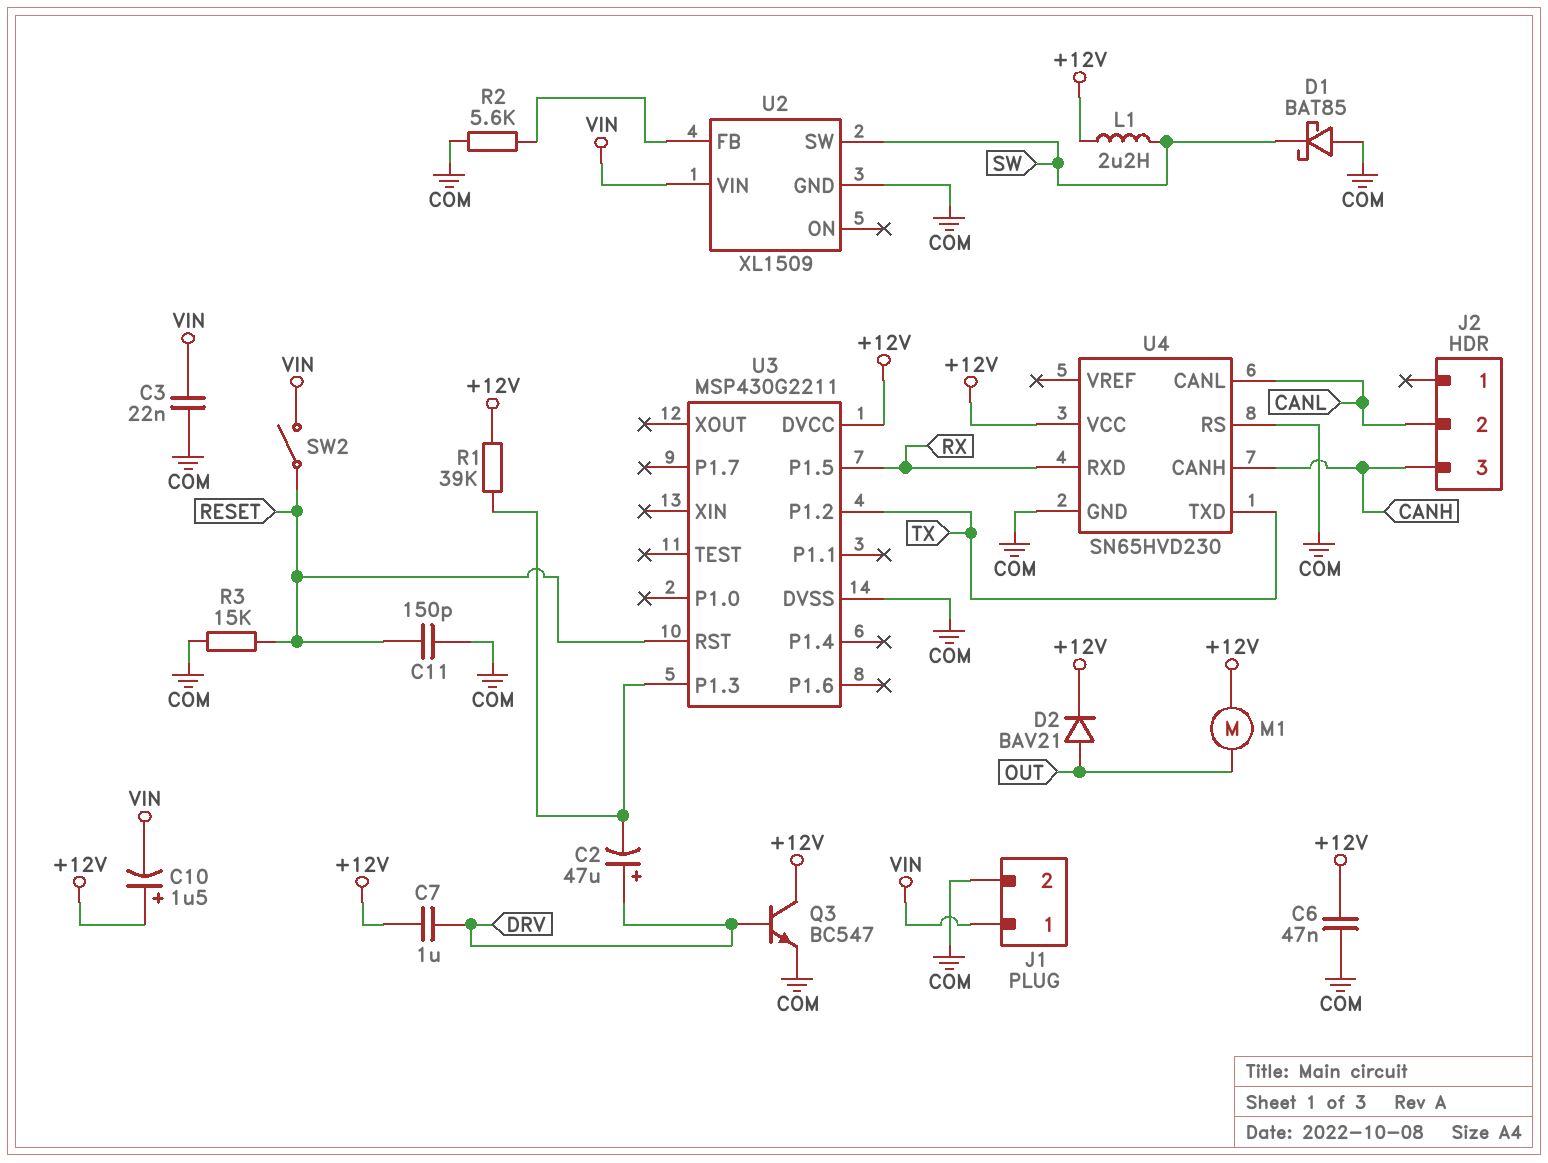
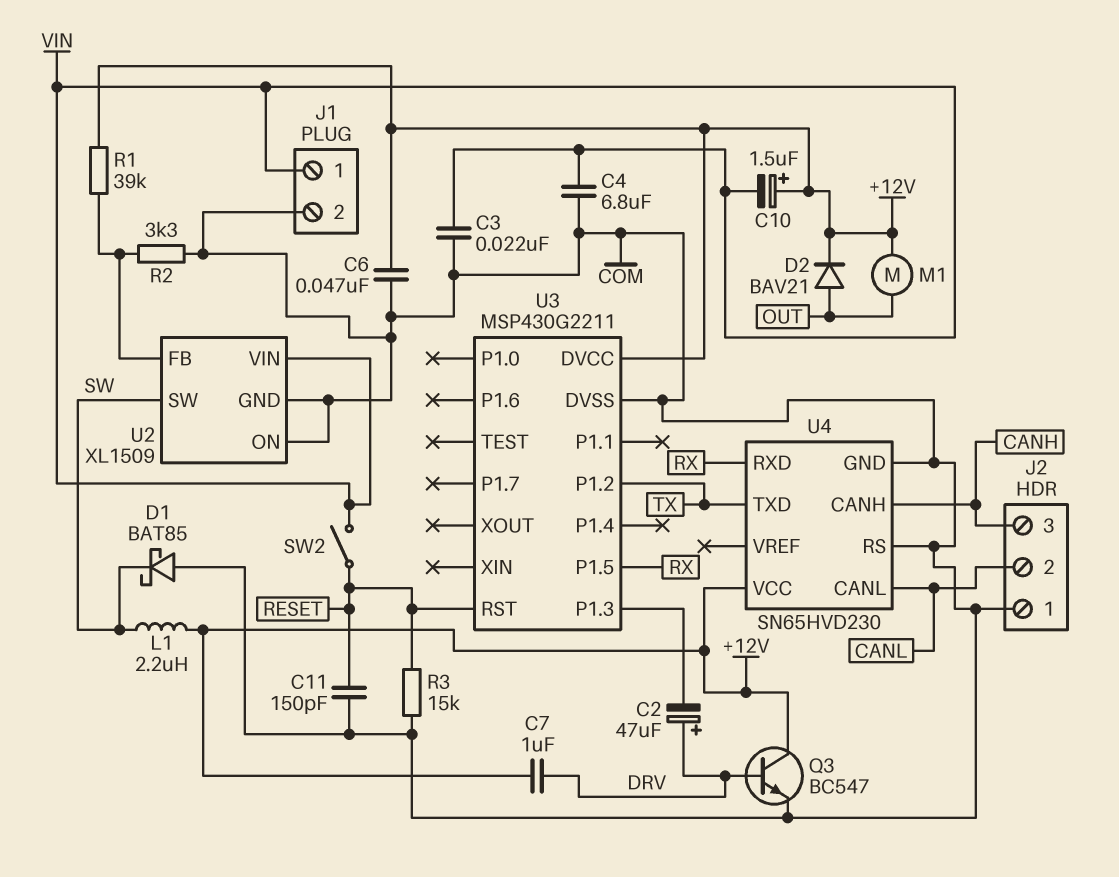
C4: none -> 6.8uF (COM, VIN)
J2 pin 1: none -> COM
R1: 39k (+12V, U3/P1.3) -> 39k (+12V, U2/FB)
R2: 5.6k (COM, U2/FB) -> 3.3k (COM, U2/FB)
U2 pin ON: none -> COM

